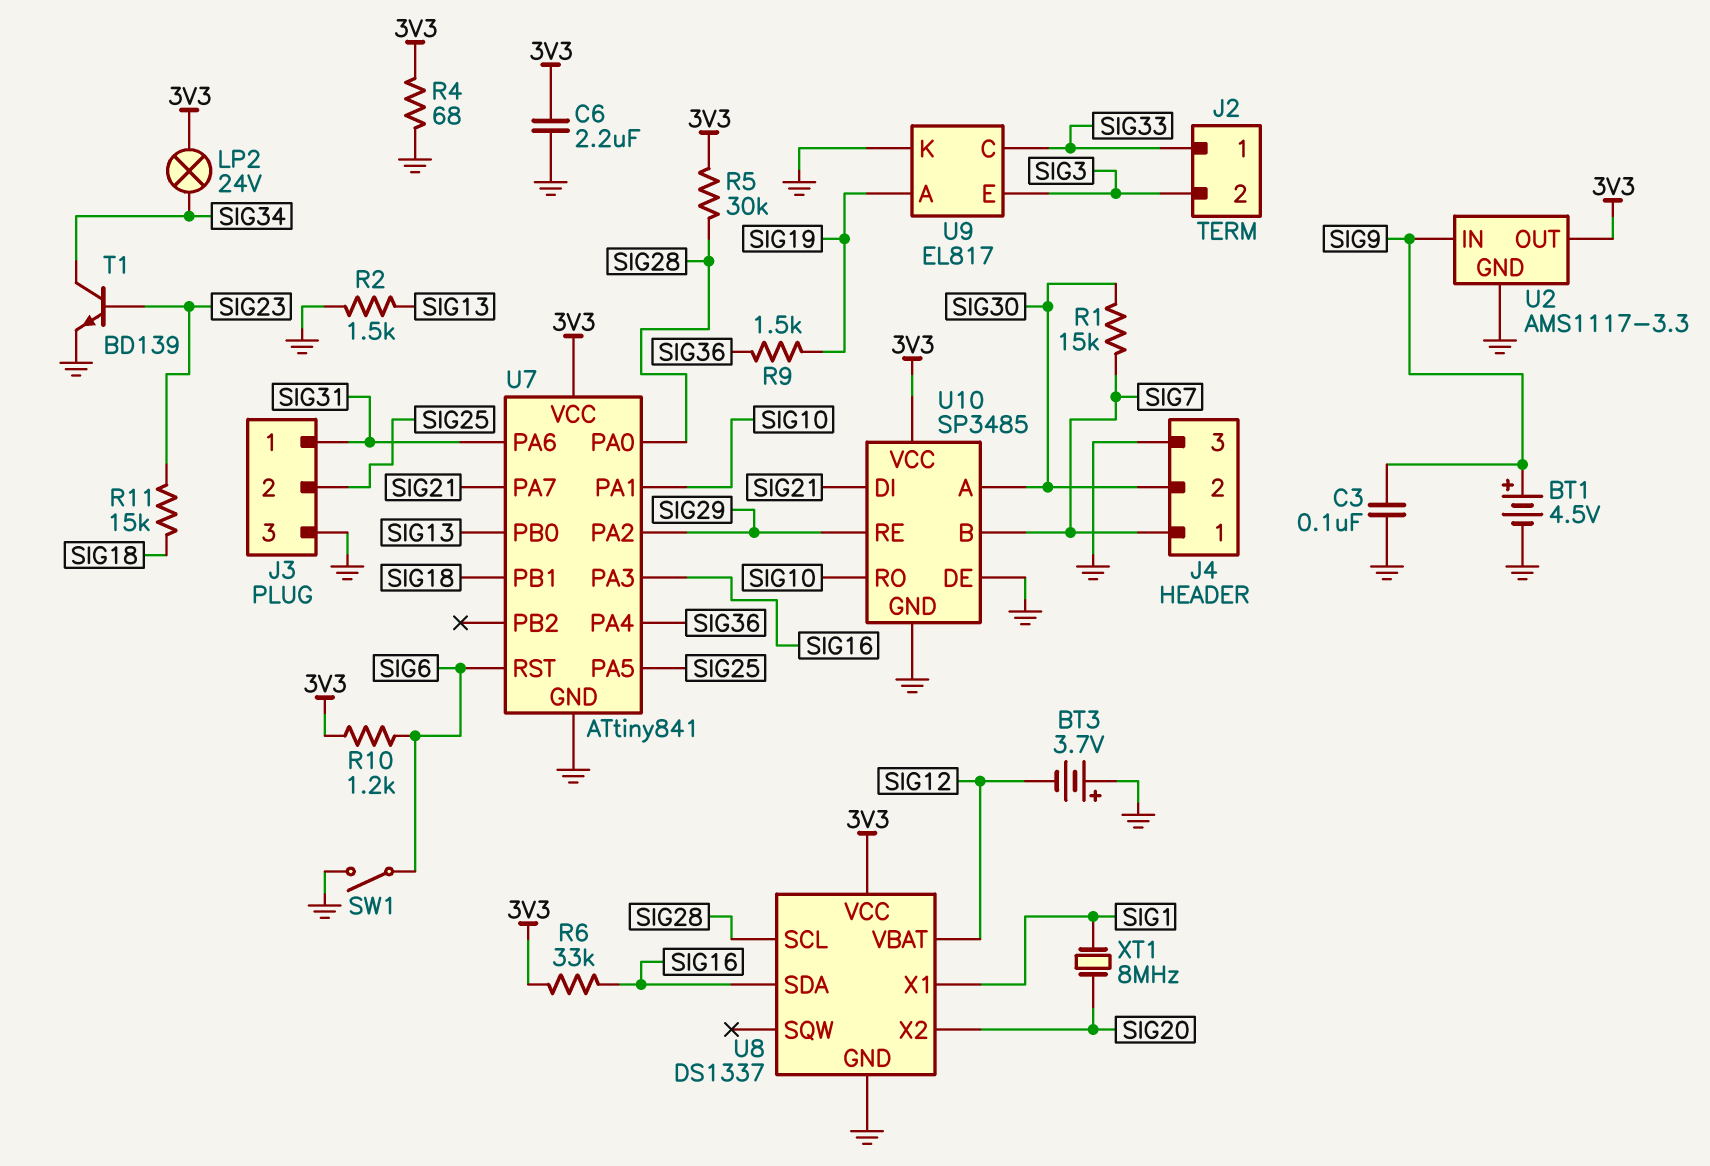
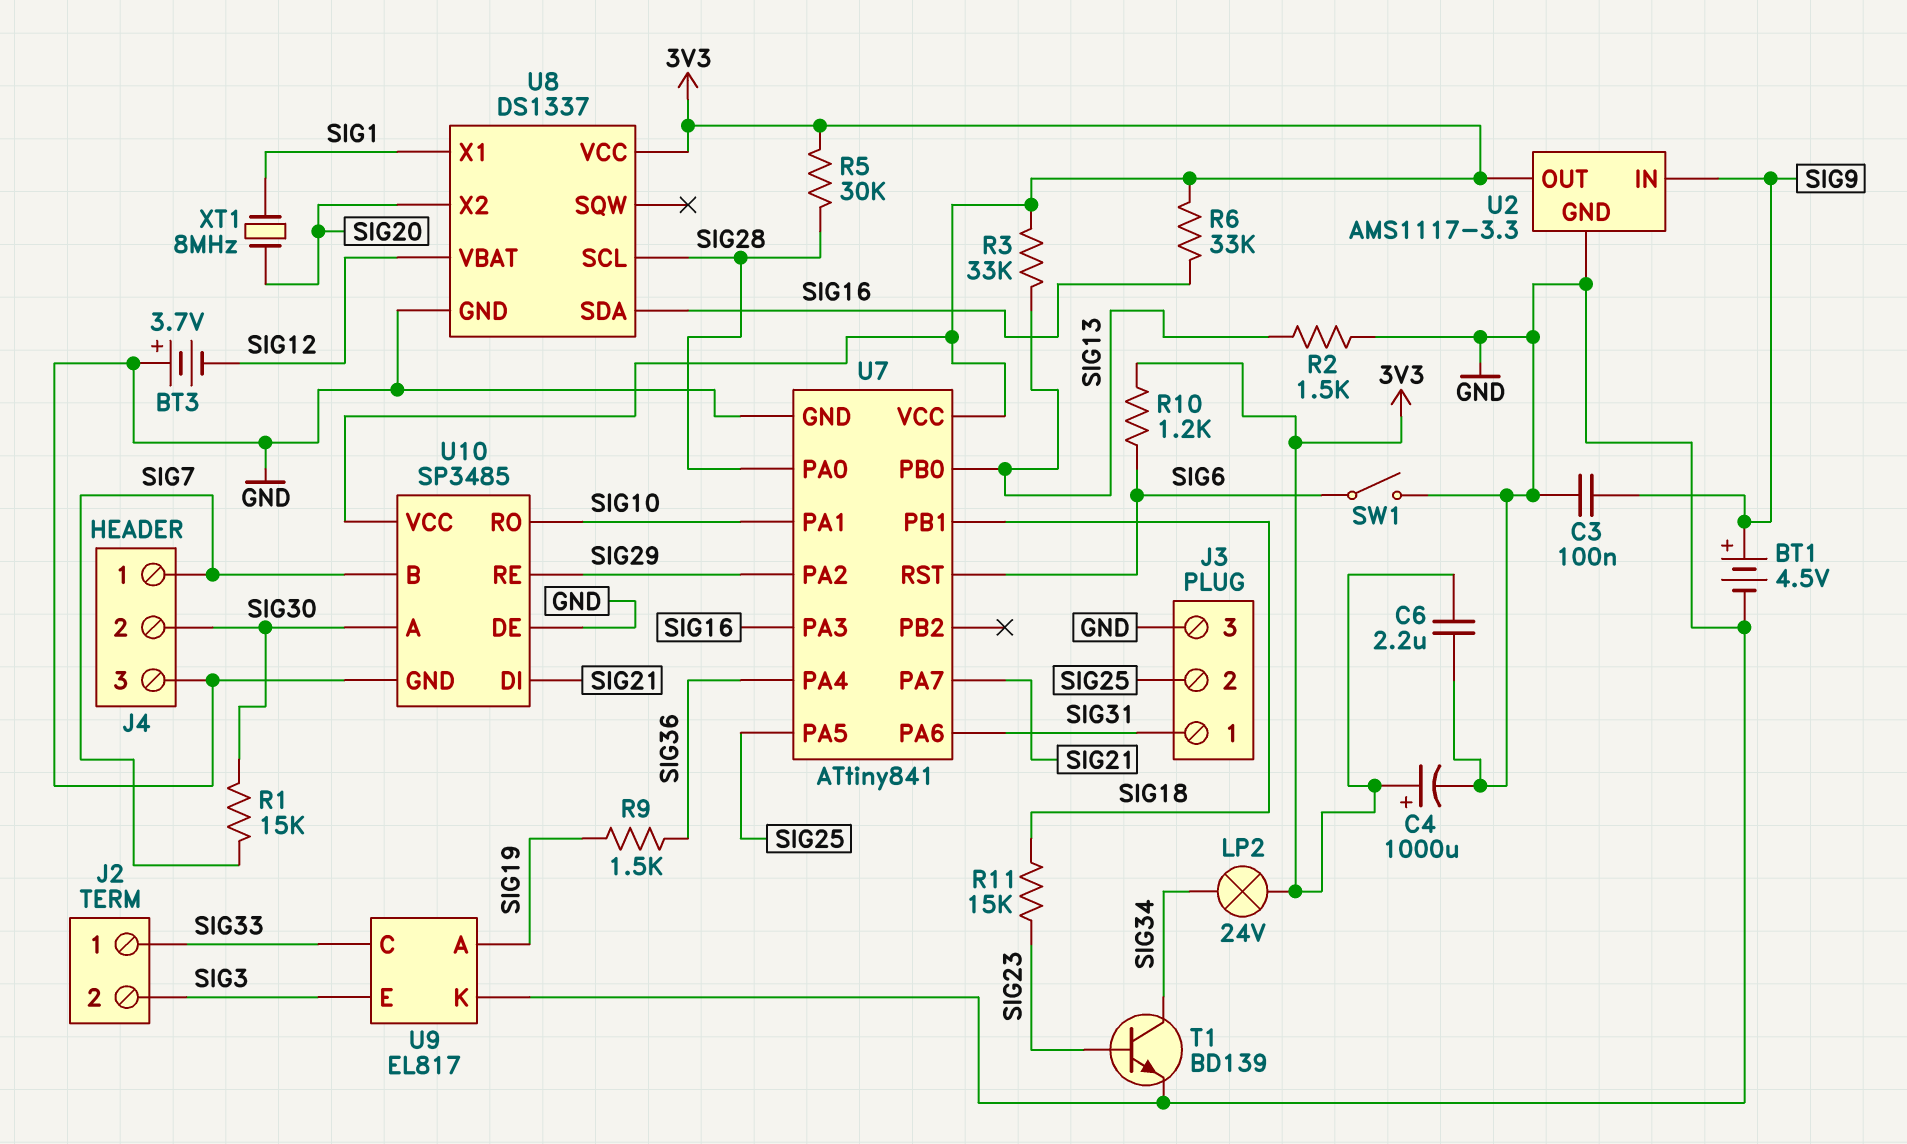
C4: none -> 1000uF (plus 3V3, minus GND)
R3: none -> 33k (3V3, SIG13)
R4: 68 (3V3, GND) -> none

